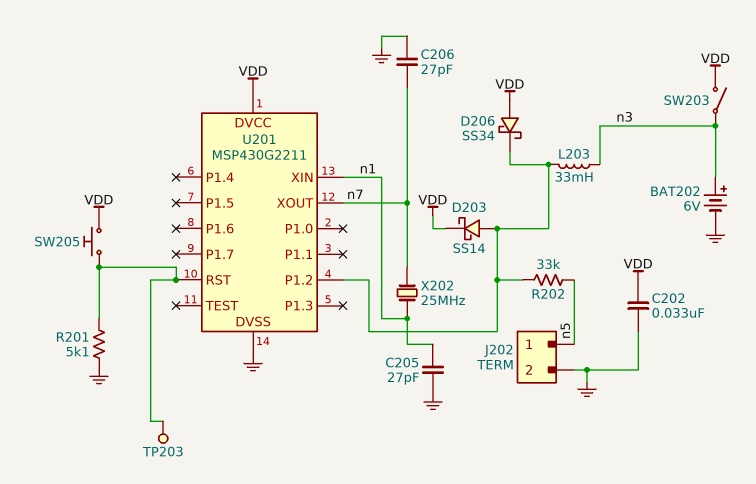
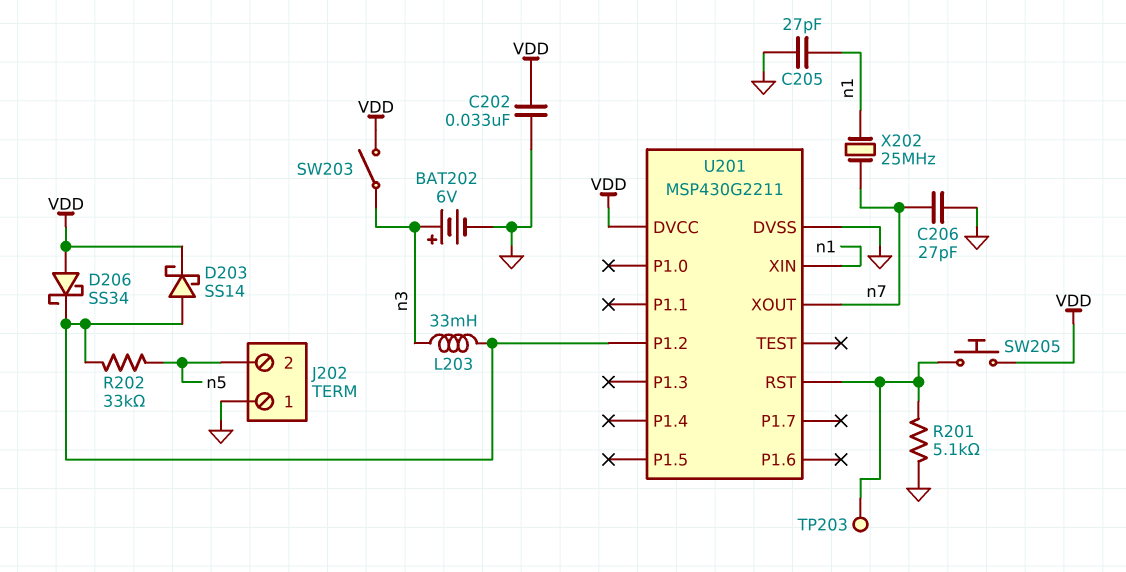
J202 pin 1: n5 -> GND
J202 pin 2: GND -> n5

